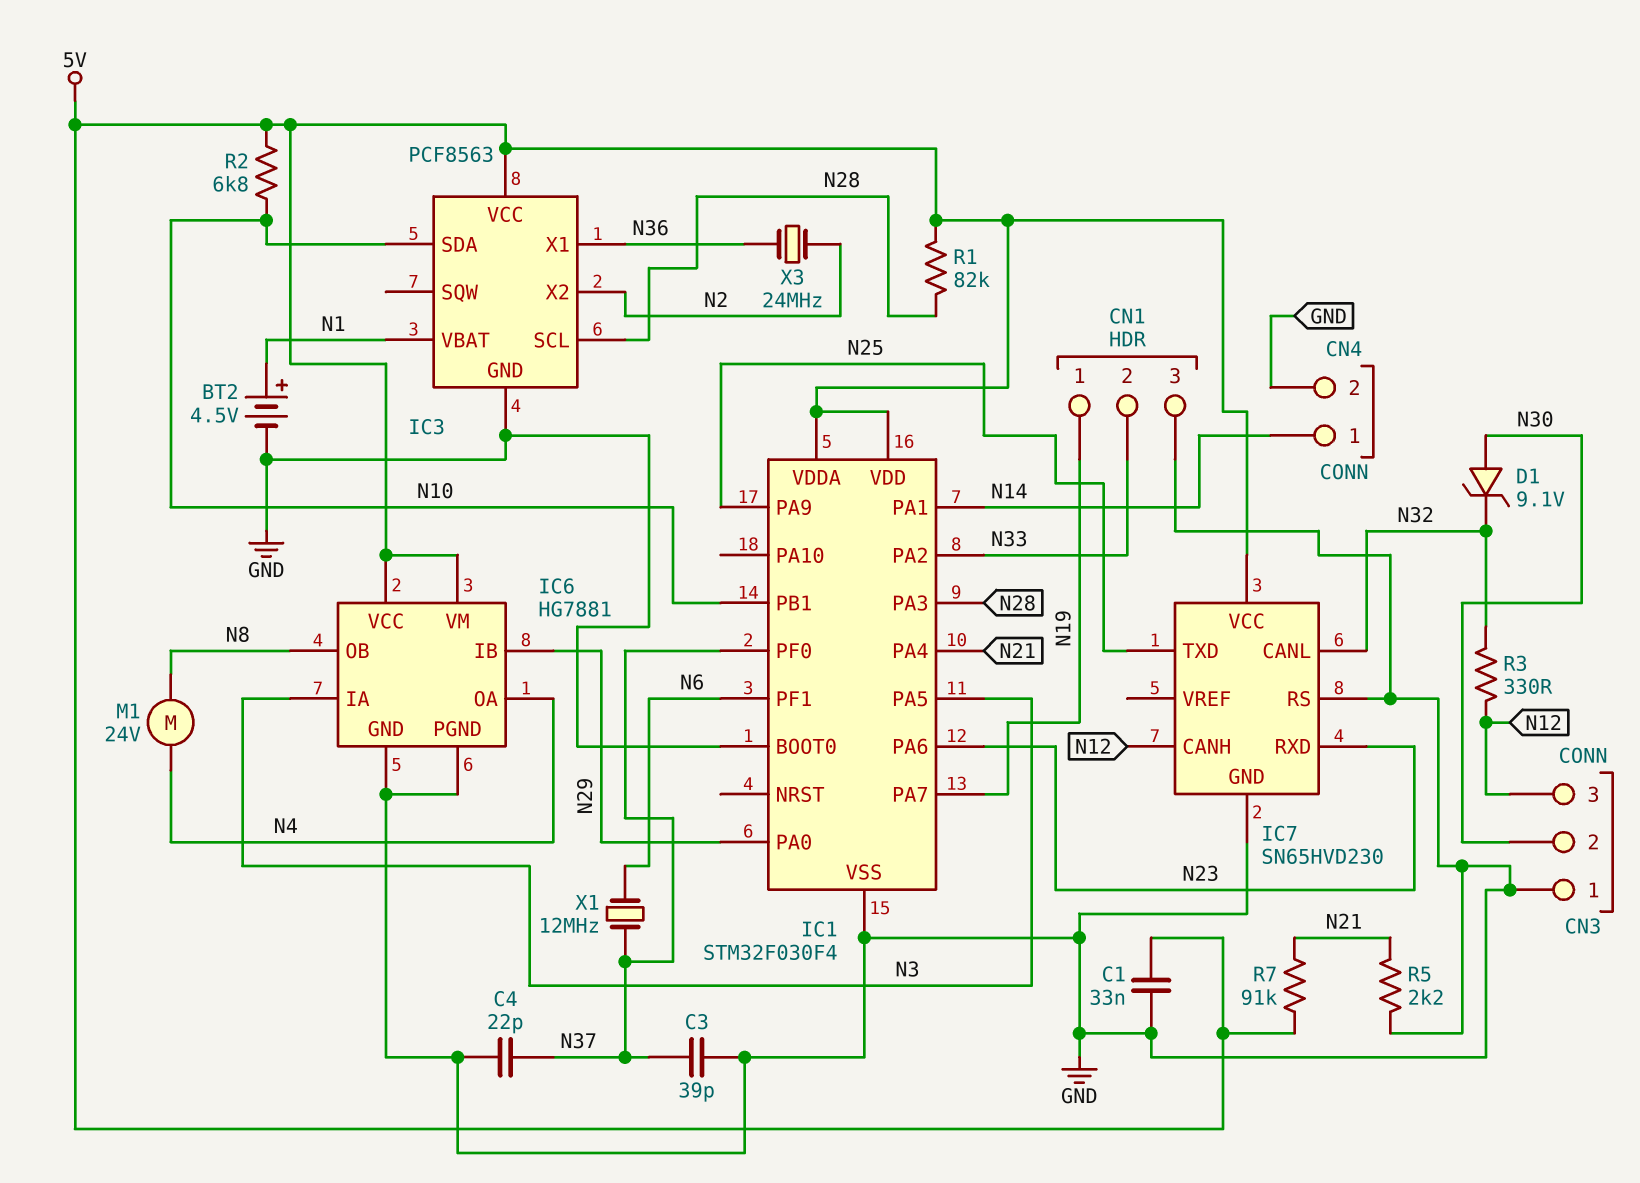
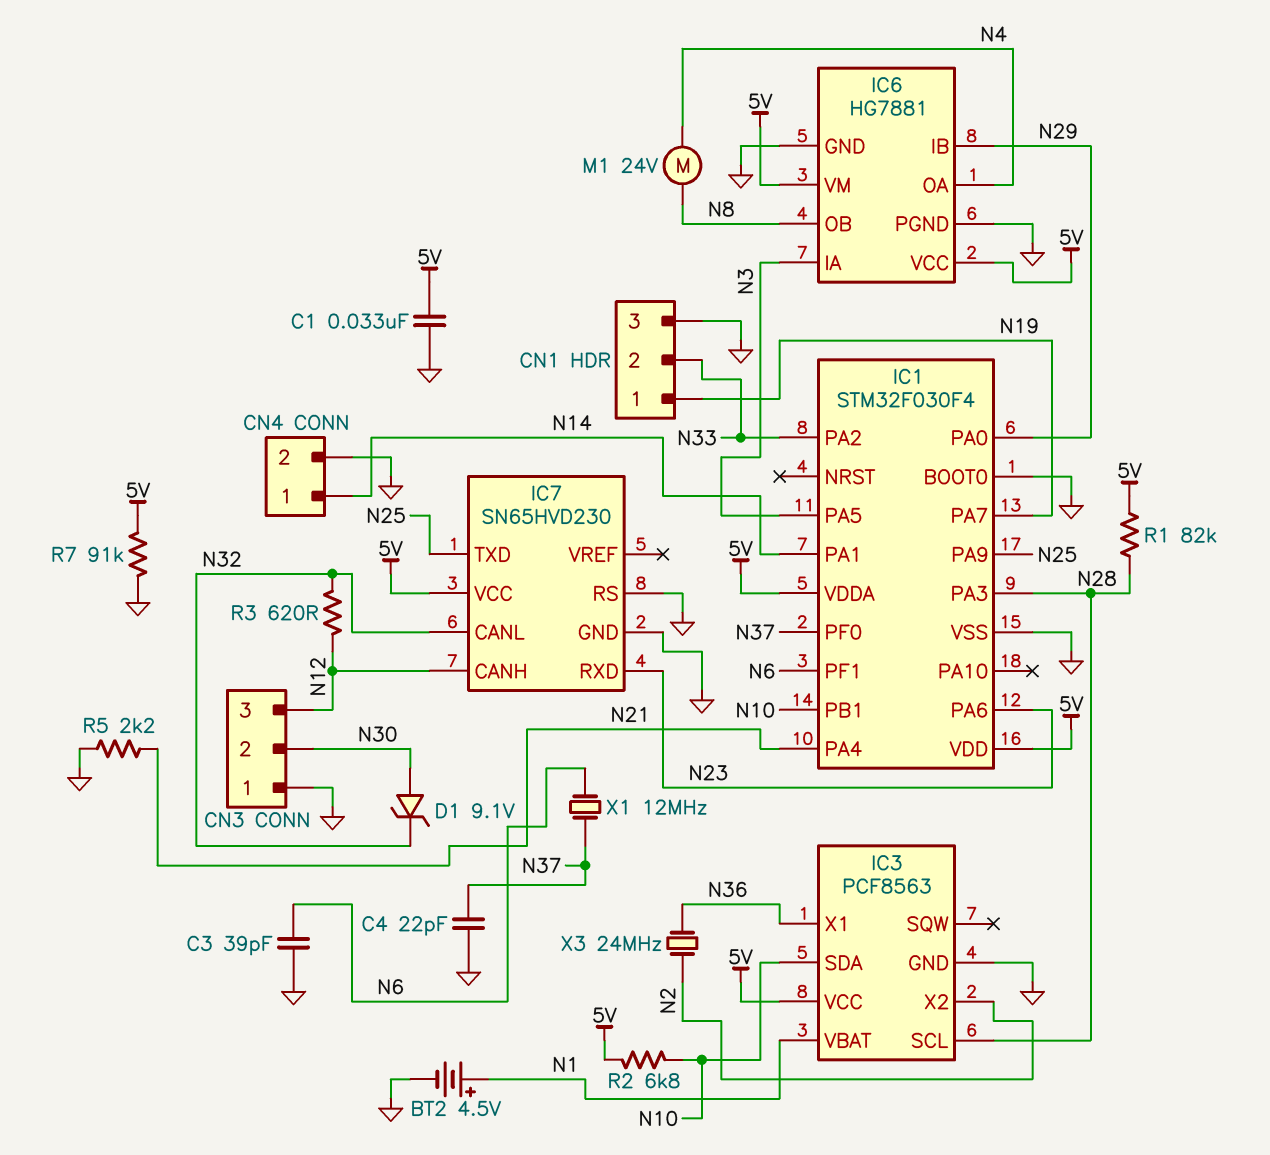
C3: 39pF (GND, N37) -> 39pF (GND, N6)
R3: 330 (N12, N32) -> 620 (N12, N32)
R7: 91k (5V, N21) -> 91k (5V, GND)

